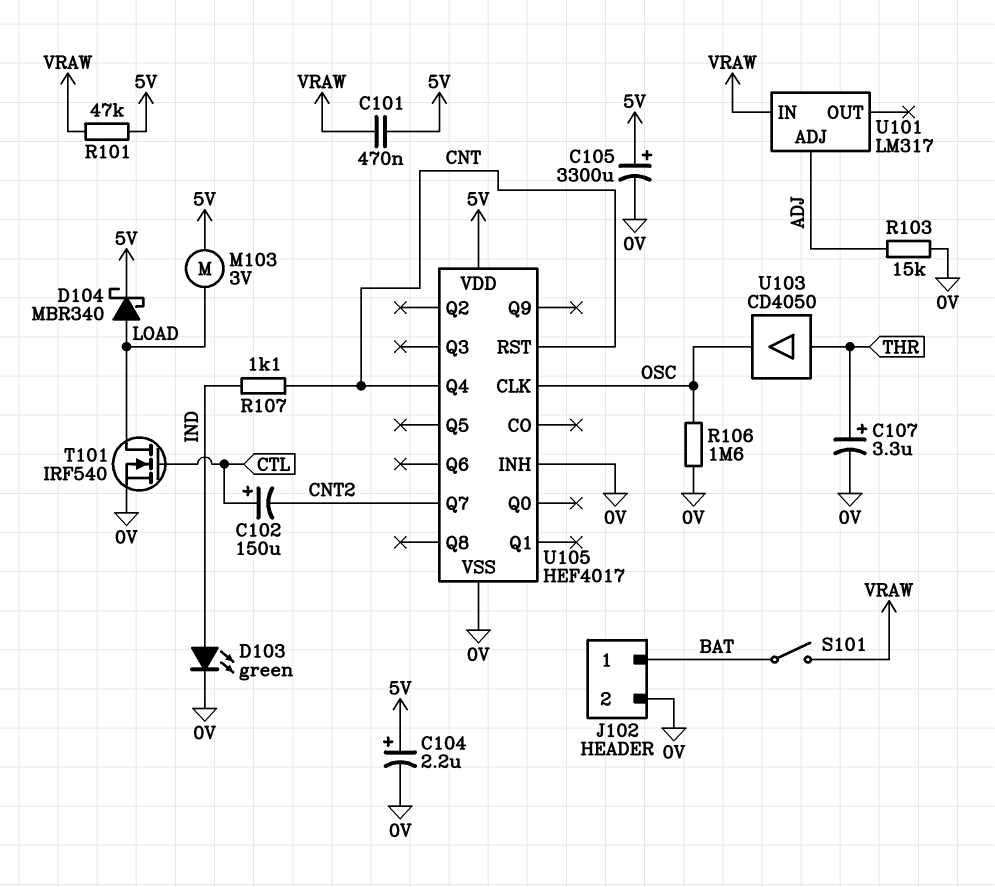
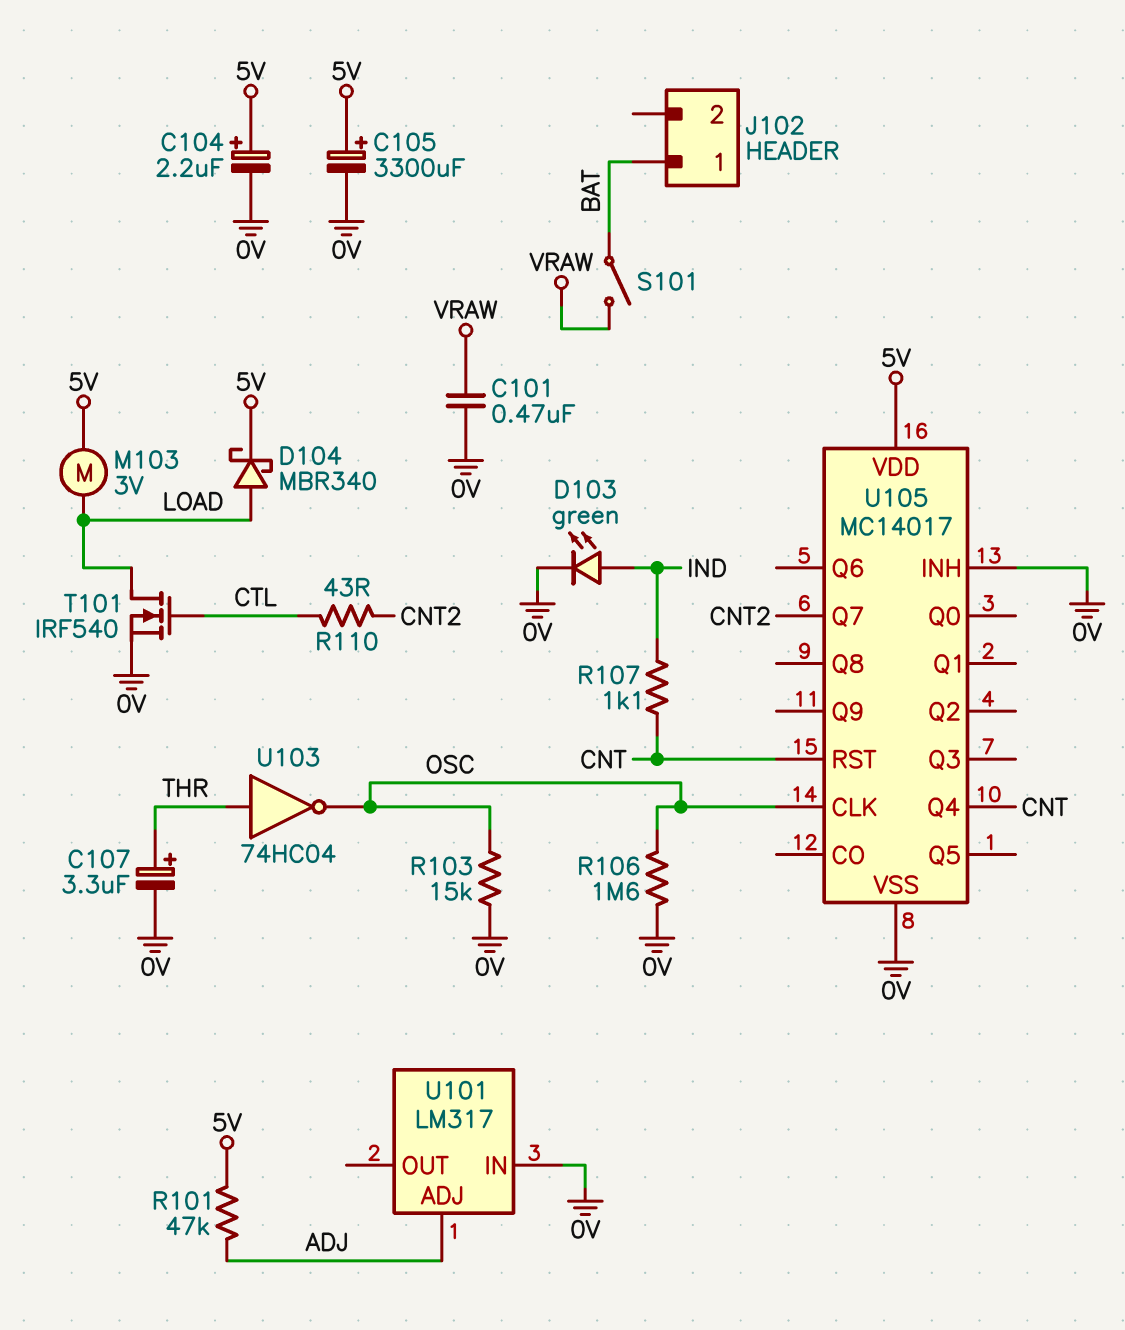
C101: 470nF (5V, VRAW) -> 470nF (0V, VRAW)
C102: 150uF (plus CTL, minus CNT2) -> none
J102 pin 2: 0V -> none
R101: 47k (5V, VRAW) -> 47k (5V, ADJ)
R103: 15k (0V, ADJ) -> 15k (0V, OSC)
R110: none -> 43 (CNT2, CTL)
U101 pin IN: VRAW -> 0V
U103: buffer CD4050 (in THR, out OSC) -> NOT 74HC04 (in THR, out OSC)
U105: HEF4017 -> MC14017

